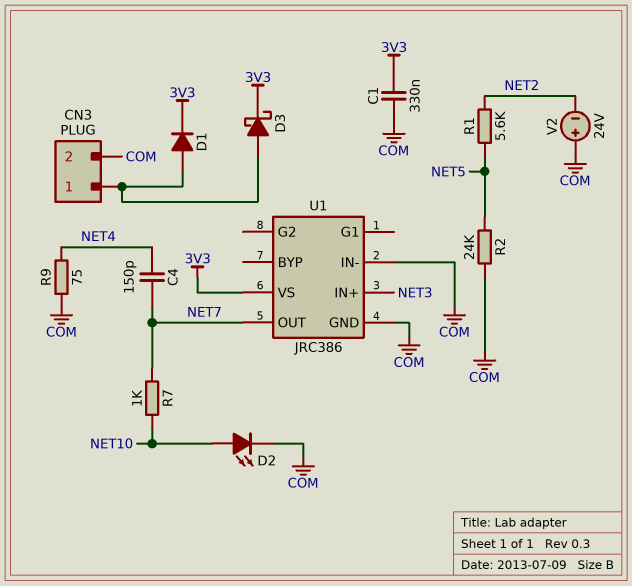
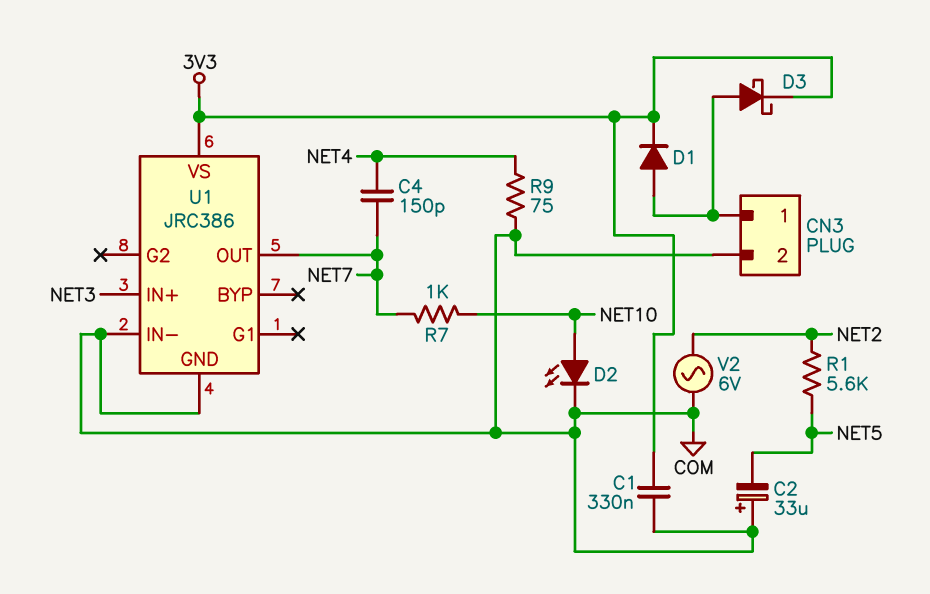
C2: none -> 33uF (plus COM, minus NET5)
R2: 24k (COM, NET5) -> none
V2: 24V (plus COM, minus NET2) -> AC 6V (COM, NET2)

